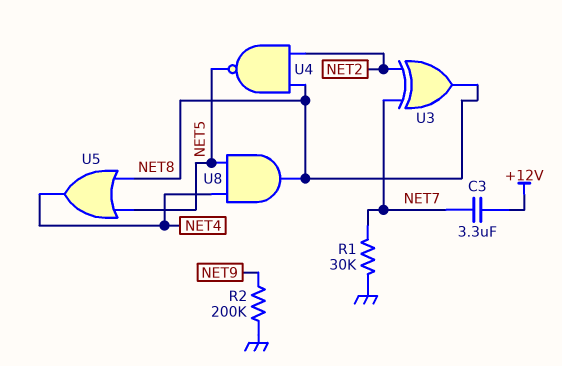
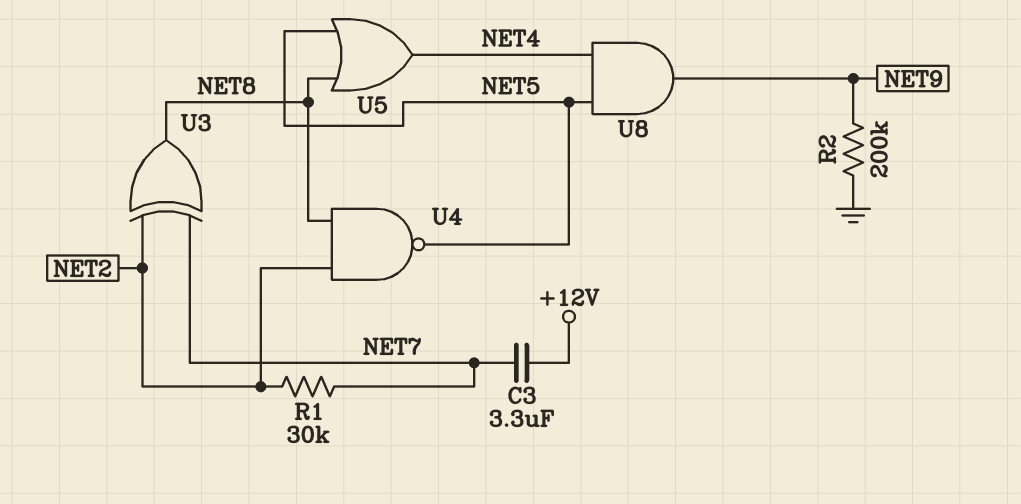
R1: 30k (GND, NET7) -> 30k (NET2, NET7)
U8: AND (in NET4, in NET5, out NET8) -> AND (in NET4, in NET5, out NET9)

